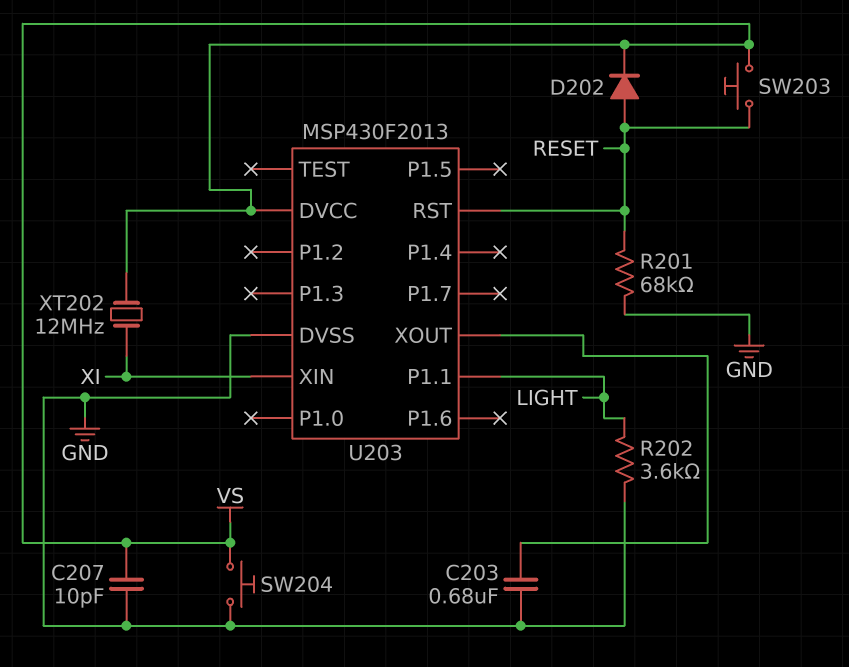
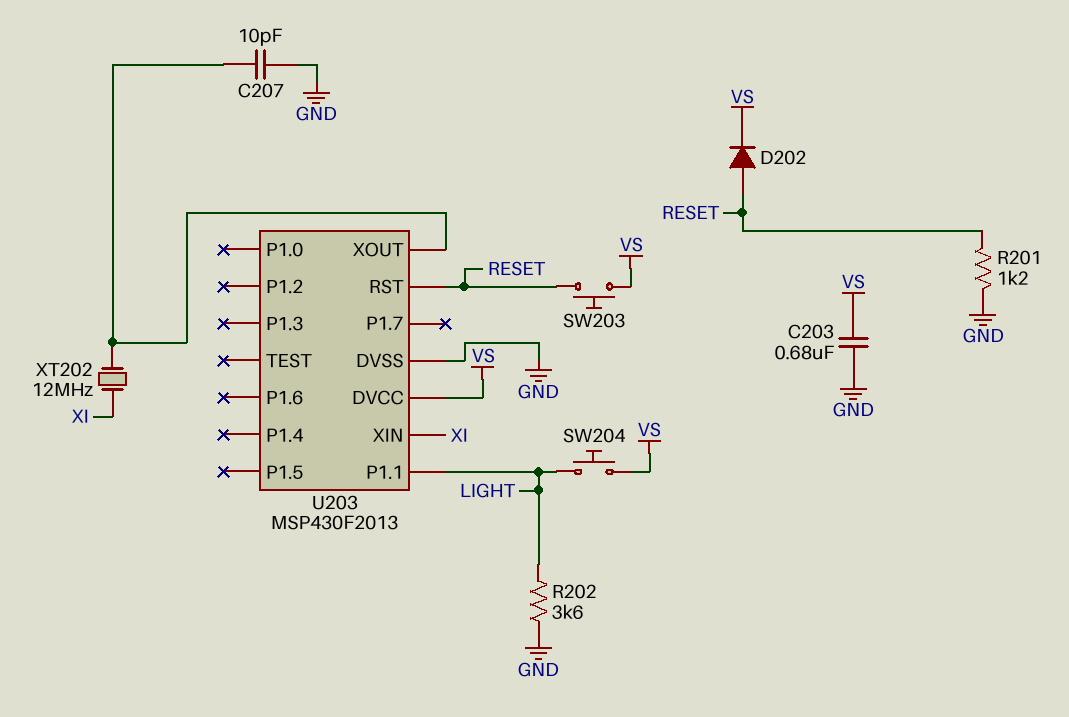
C203: 680nF (GND, U203/XOUT) -> 680nF (GND, VS)
C207: 10pF (GND, VS) -> 10pF (GND, U203/XOUT)
R201: 68k (GND, RESET) -> 1.2k (GND, RESET)
SW204: button (GND, VS) -> button (LIGHT, VS)
XT202: 12MHz (VS, XI) -> 12MHz (U203/XOUT, XI)

